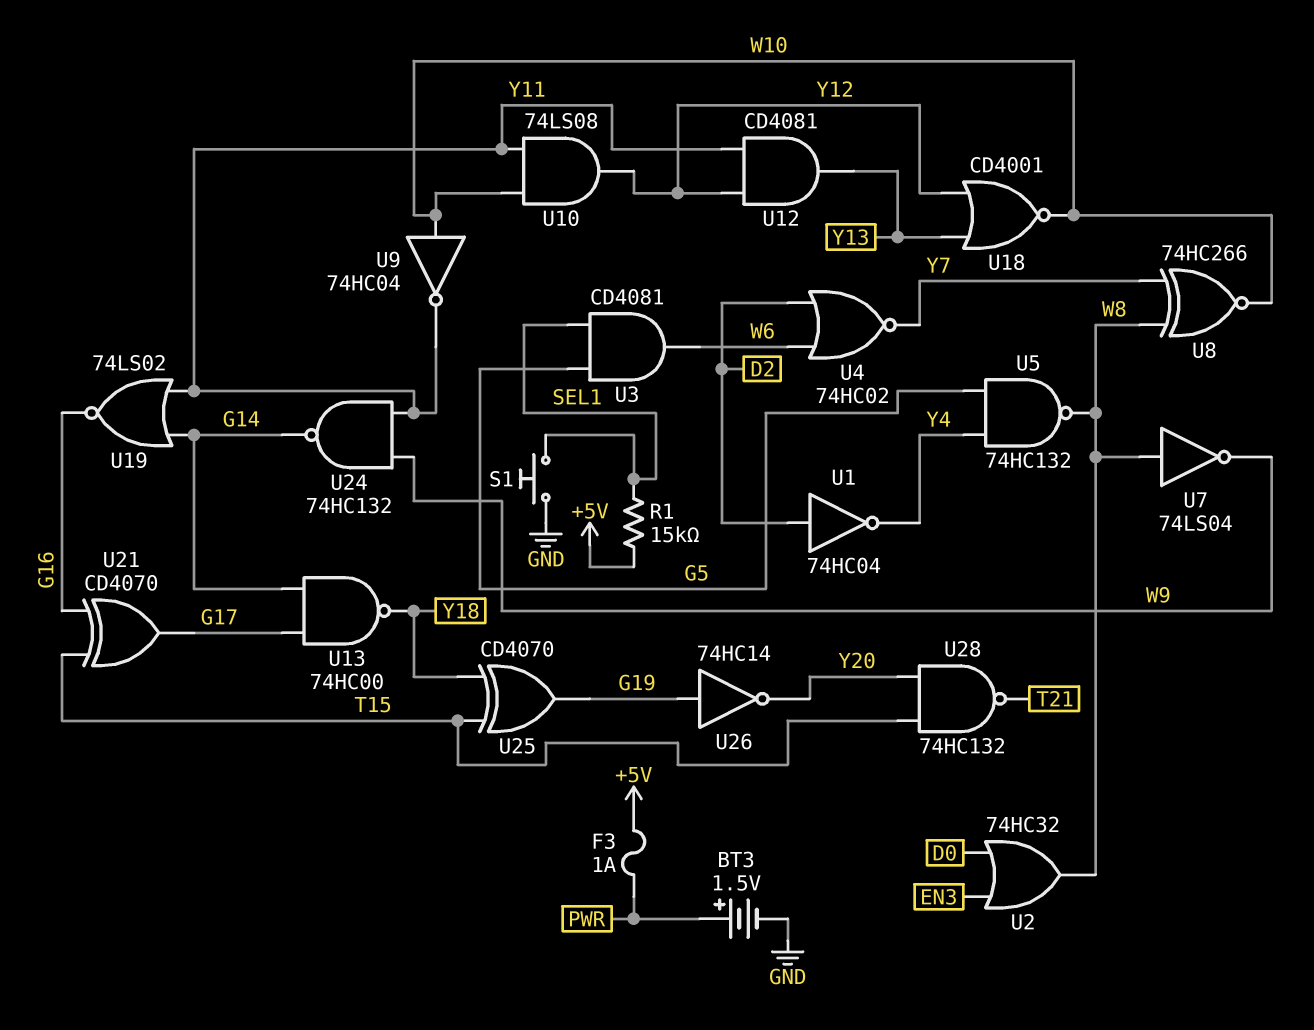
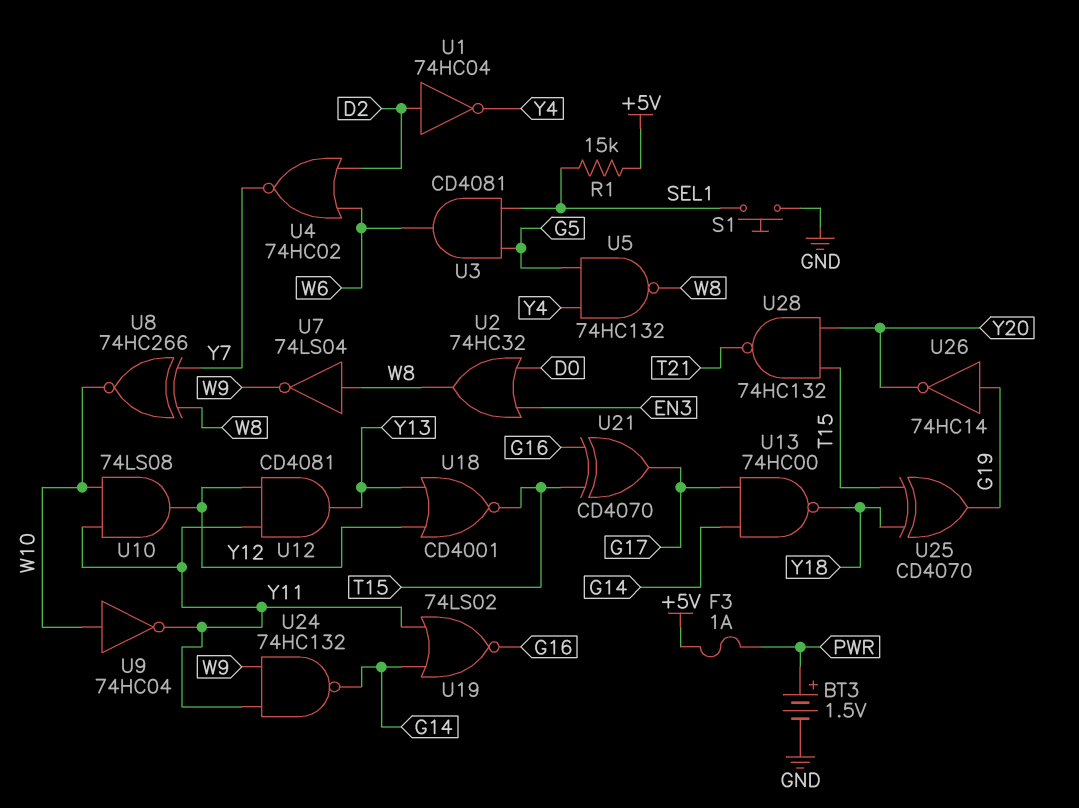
U18: NOR CD4001 (in Y12, in Y13, out W10) -> NOR CD4001 (in Y12, in Y13, out T15)

